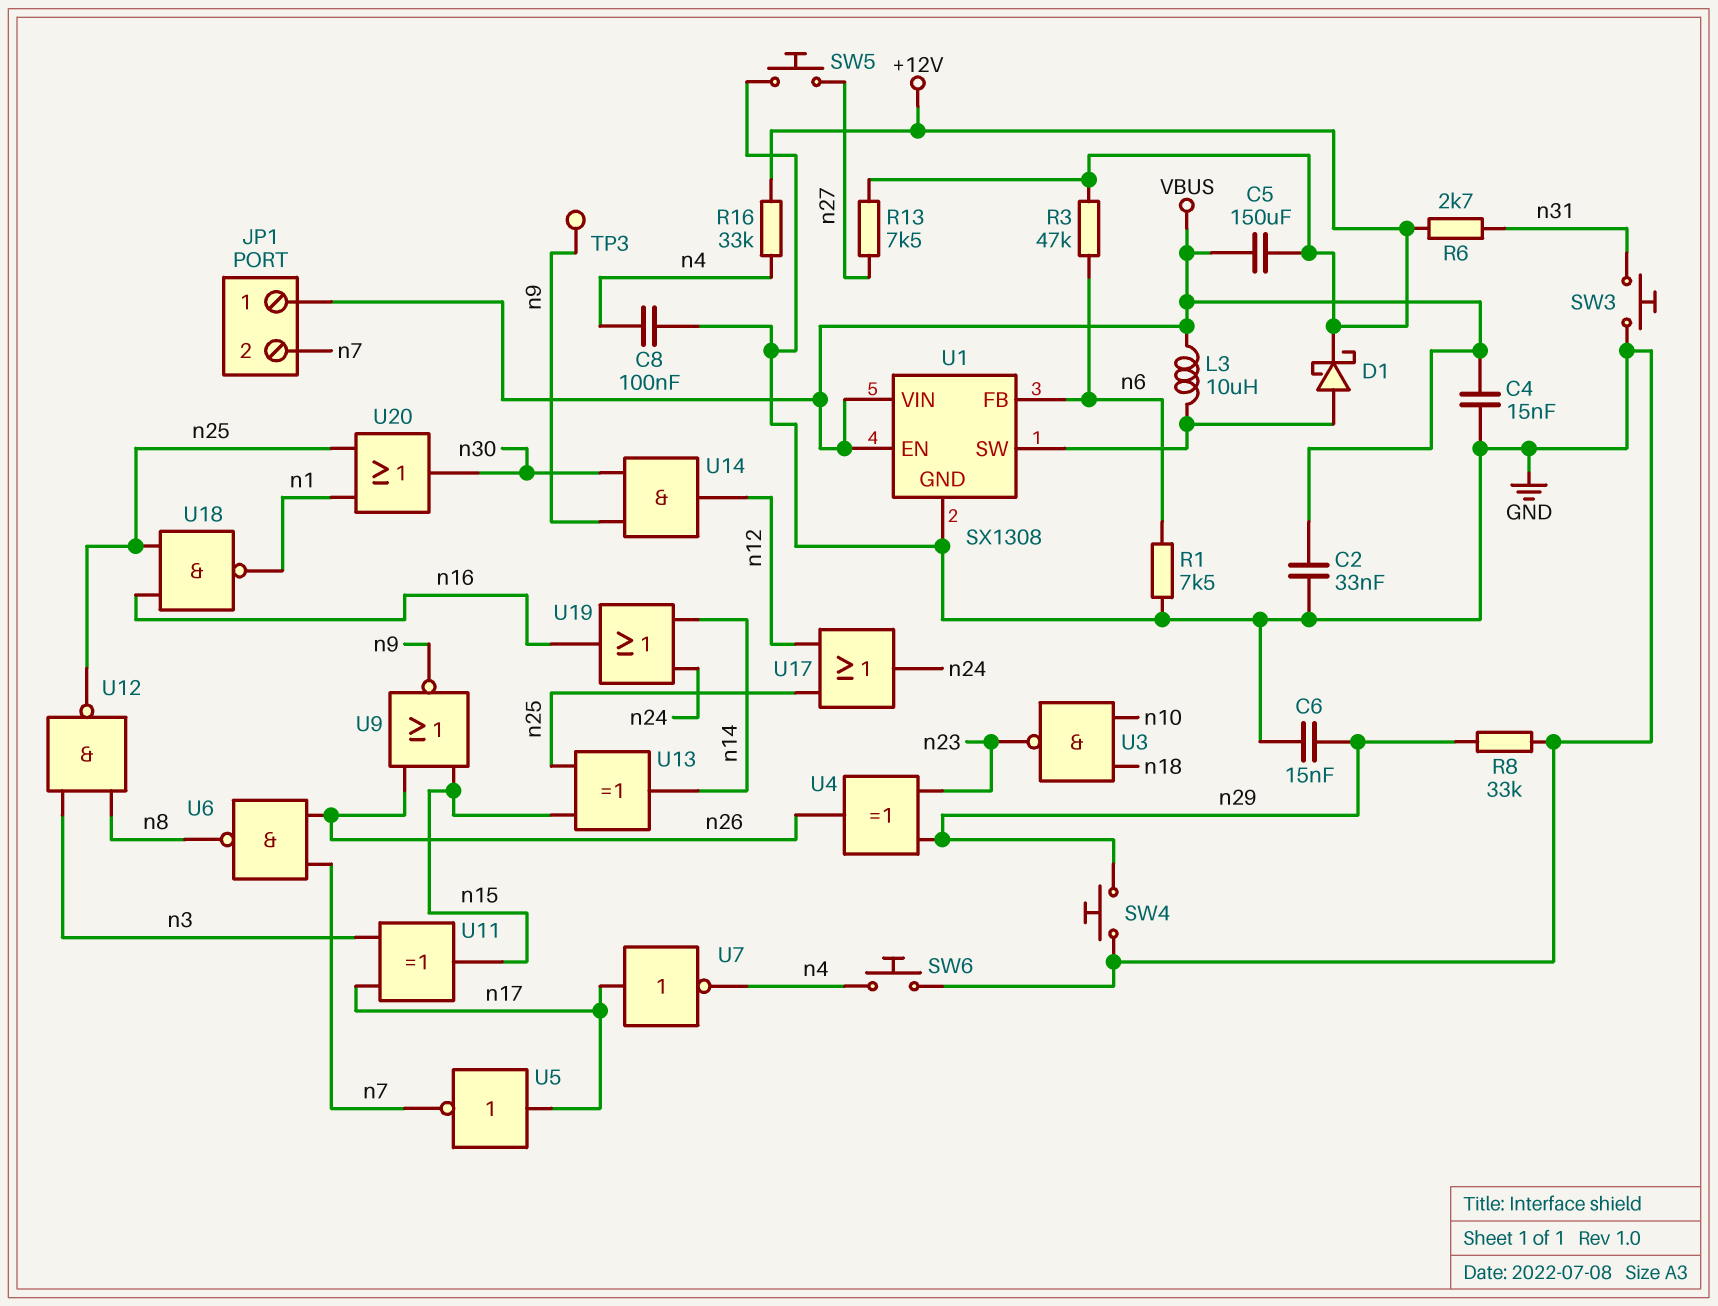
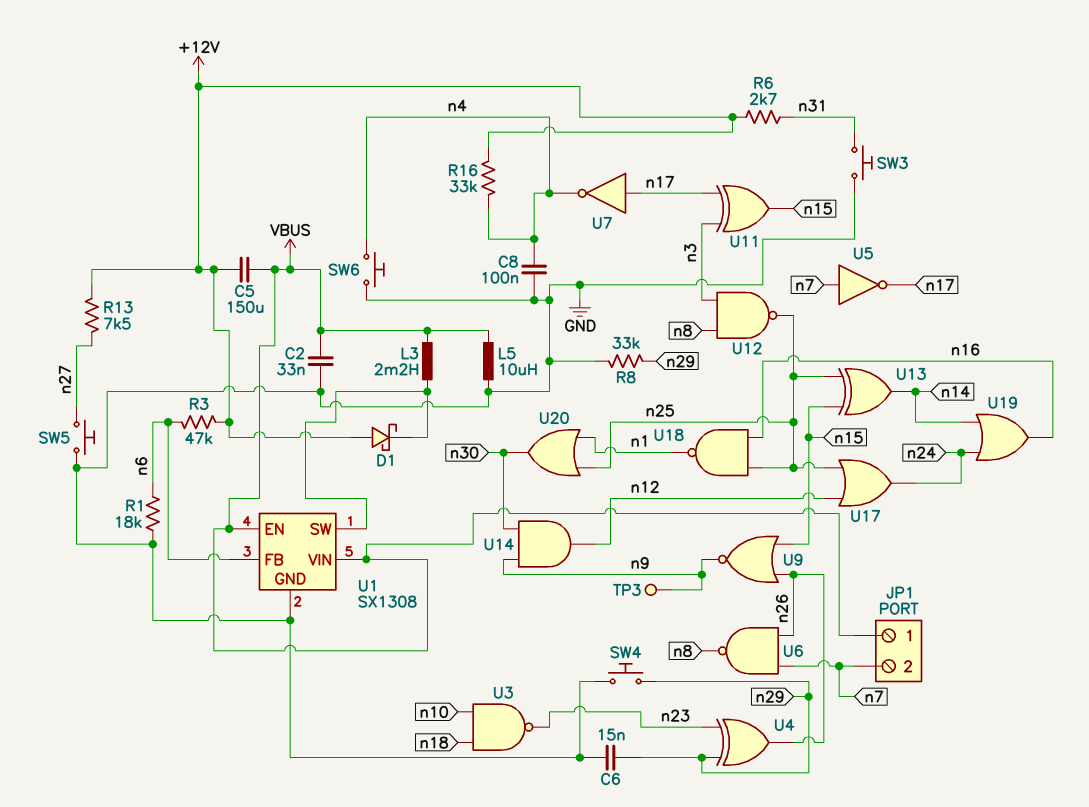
C4: 15nF (GND, VBUS) -> none
D1: schottky (A U1/SW, K +12V) -> schottky (A +12V, K U1/SW)
L3: 10uH (U1/SW, VBUS) -> 2.2mH (U1/SW, VBUS)
L5: none -> 10uH (GND, VBUS)
R1: 7.5k (GND, n6) -> 18k (GND, n6)
U5: NOT (in n17, out n7) -> NOT (in n7, out n17)

